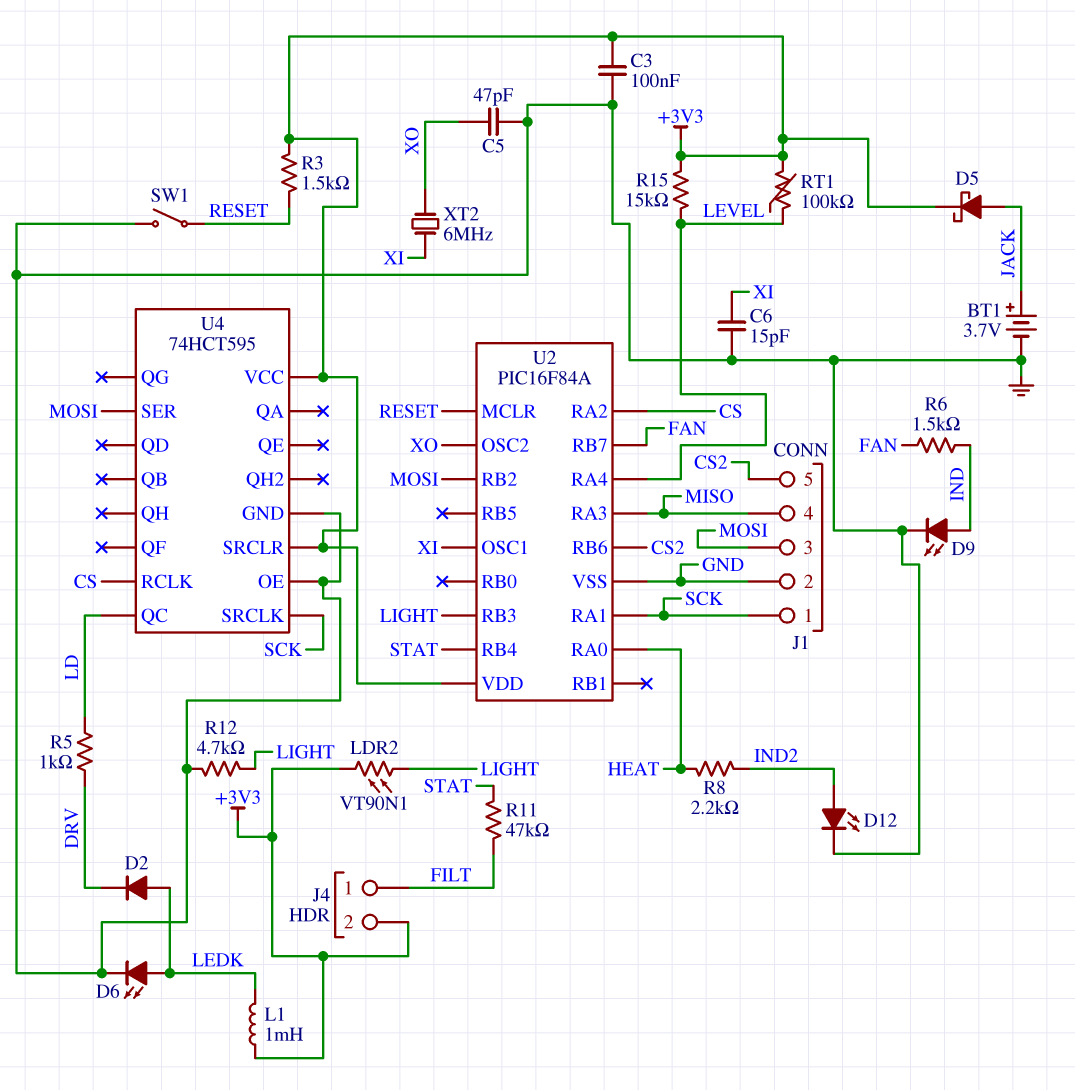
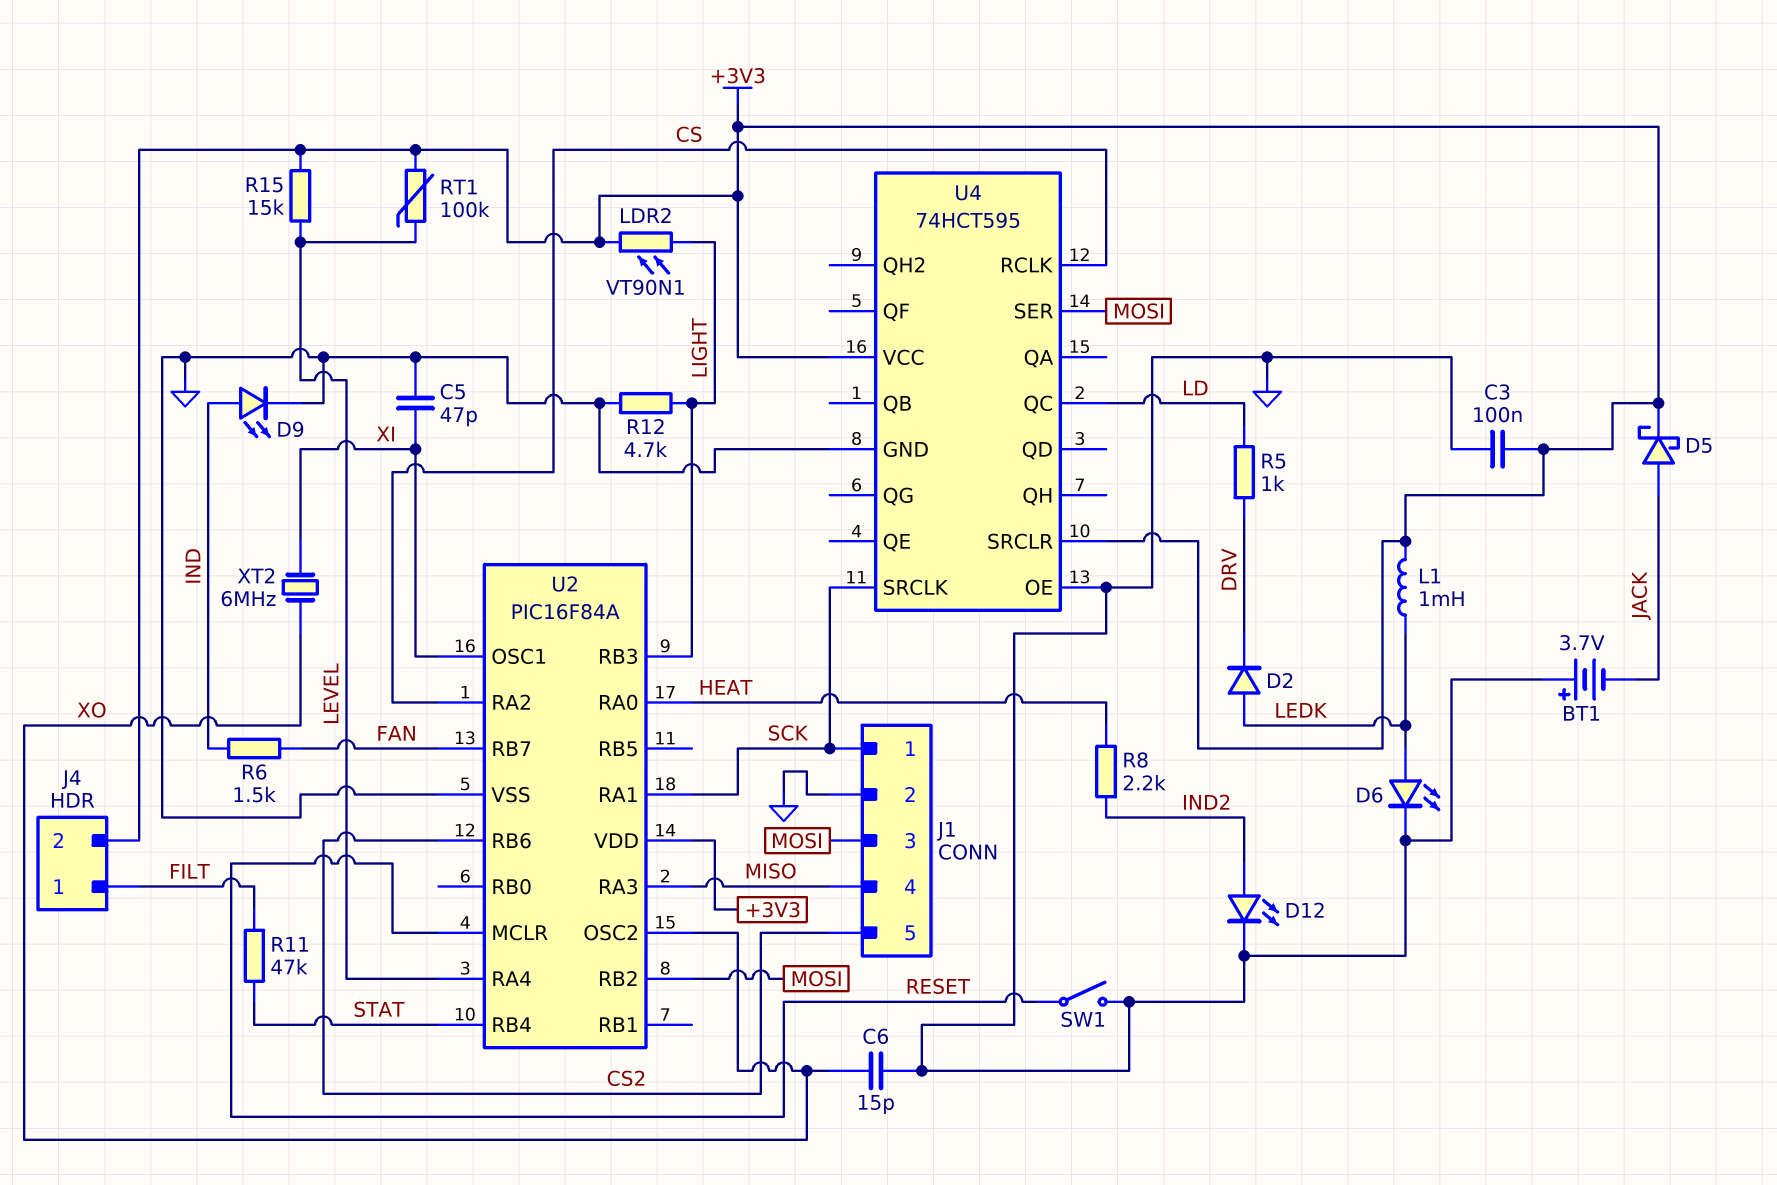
BT1: 3.7V (plus JACK, minus GND) -> 3.7V (plus GND, minus JACK)
C5: 47pF (GND, XO) -> 47pF (GND, XI)
C6: 15pF (GND, XI) -> 15pF (GND, XO)
R3: 1.5k (+3V3, RESET) -> none

